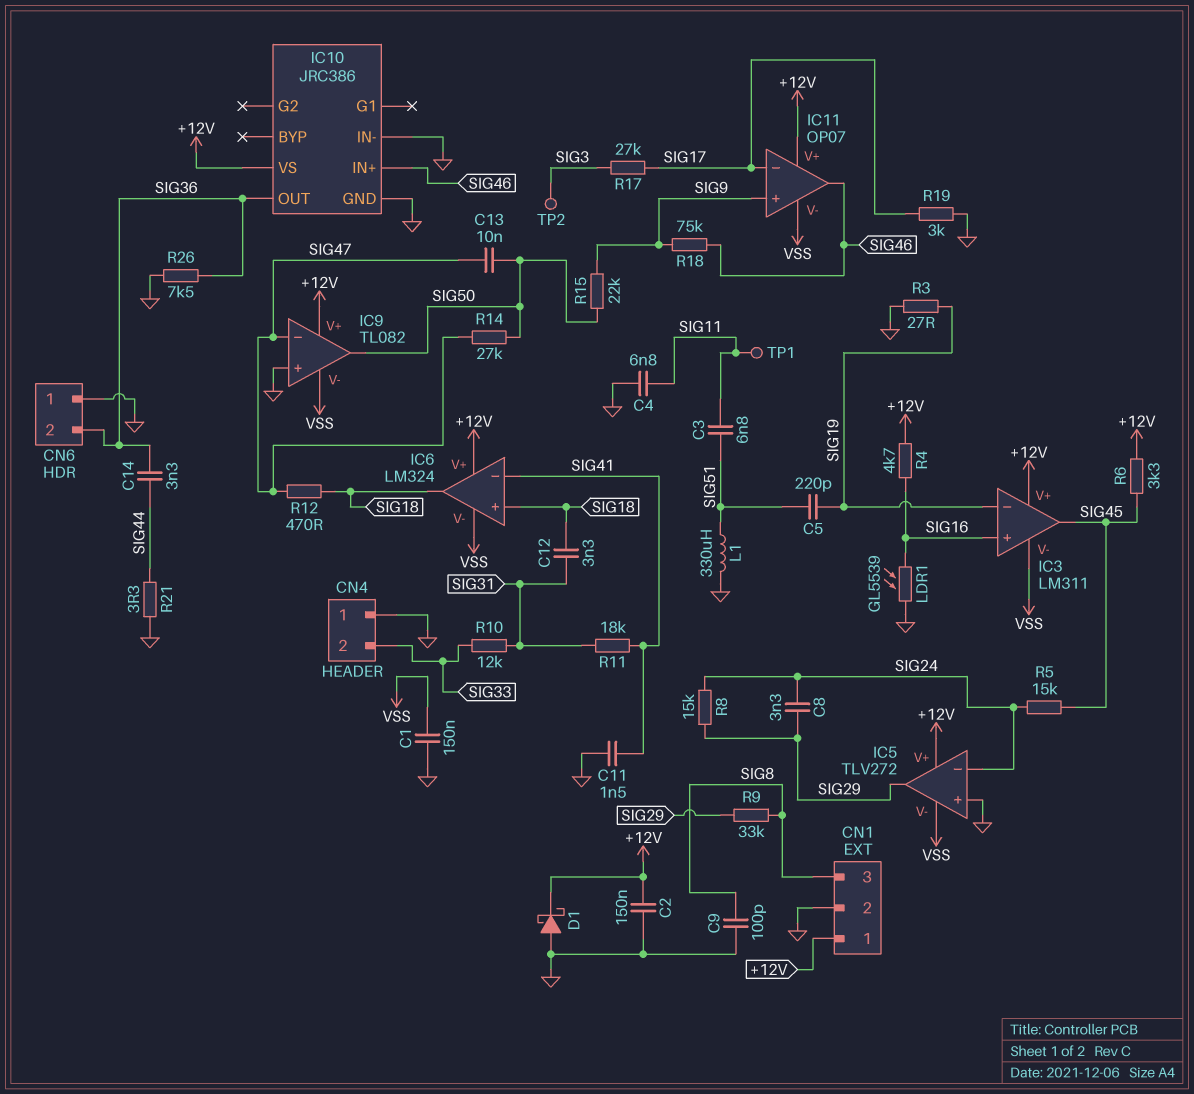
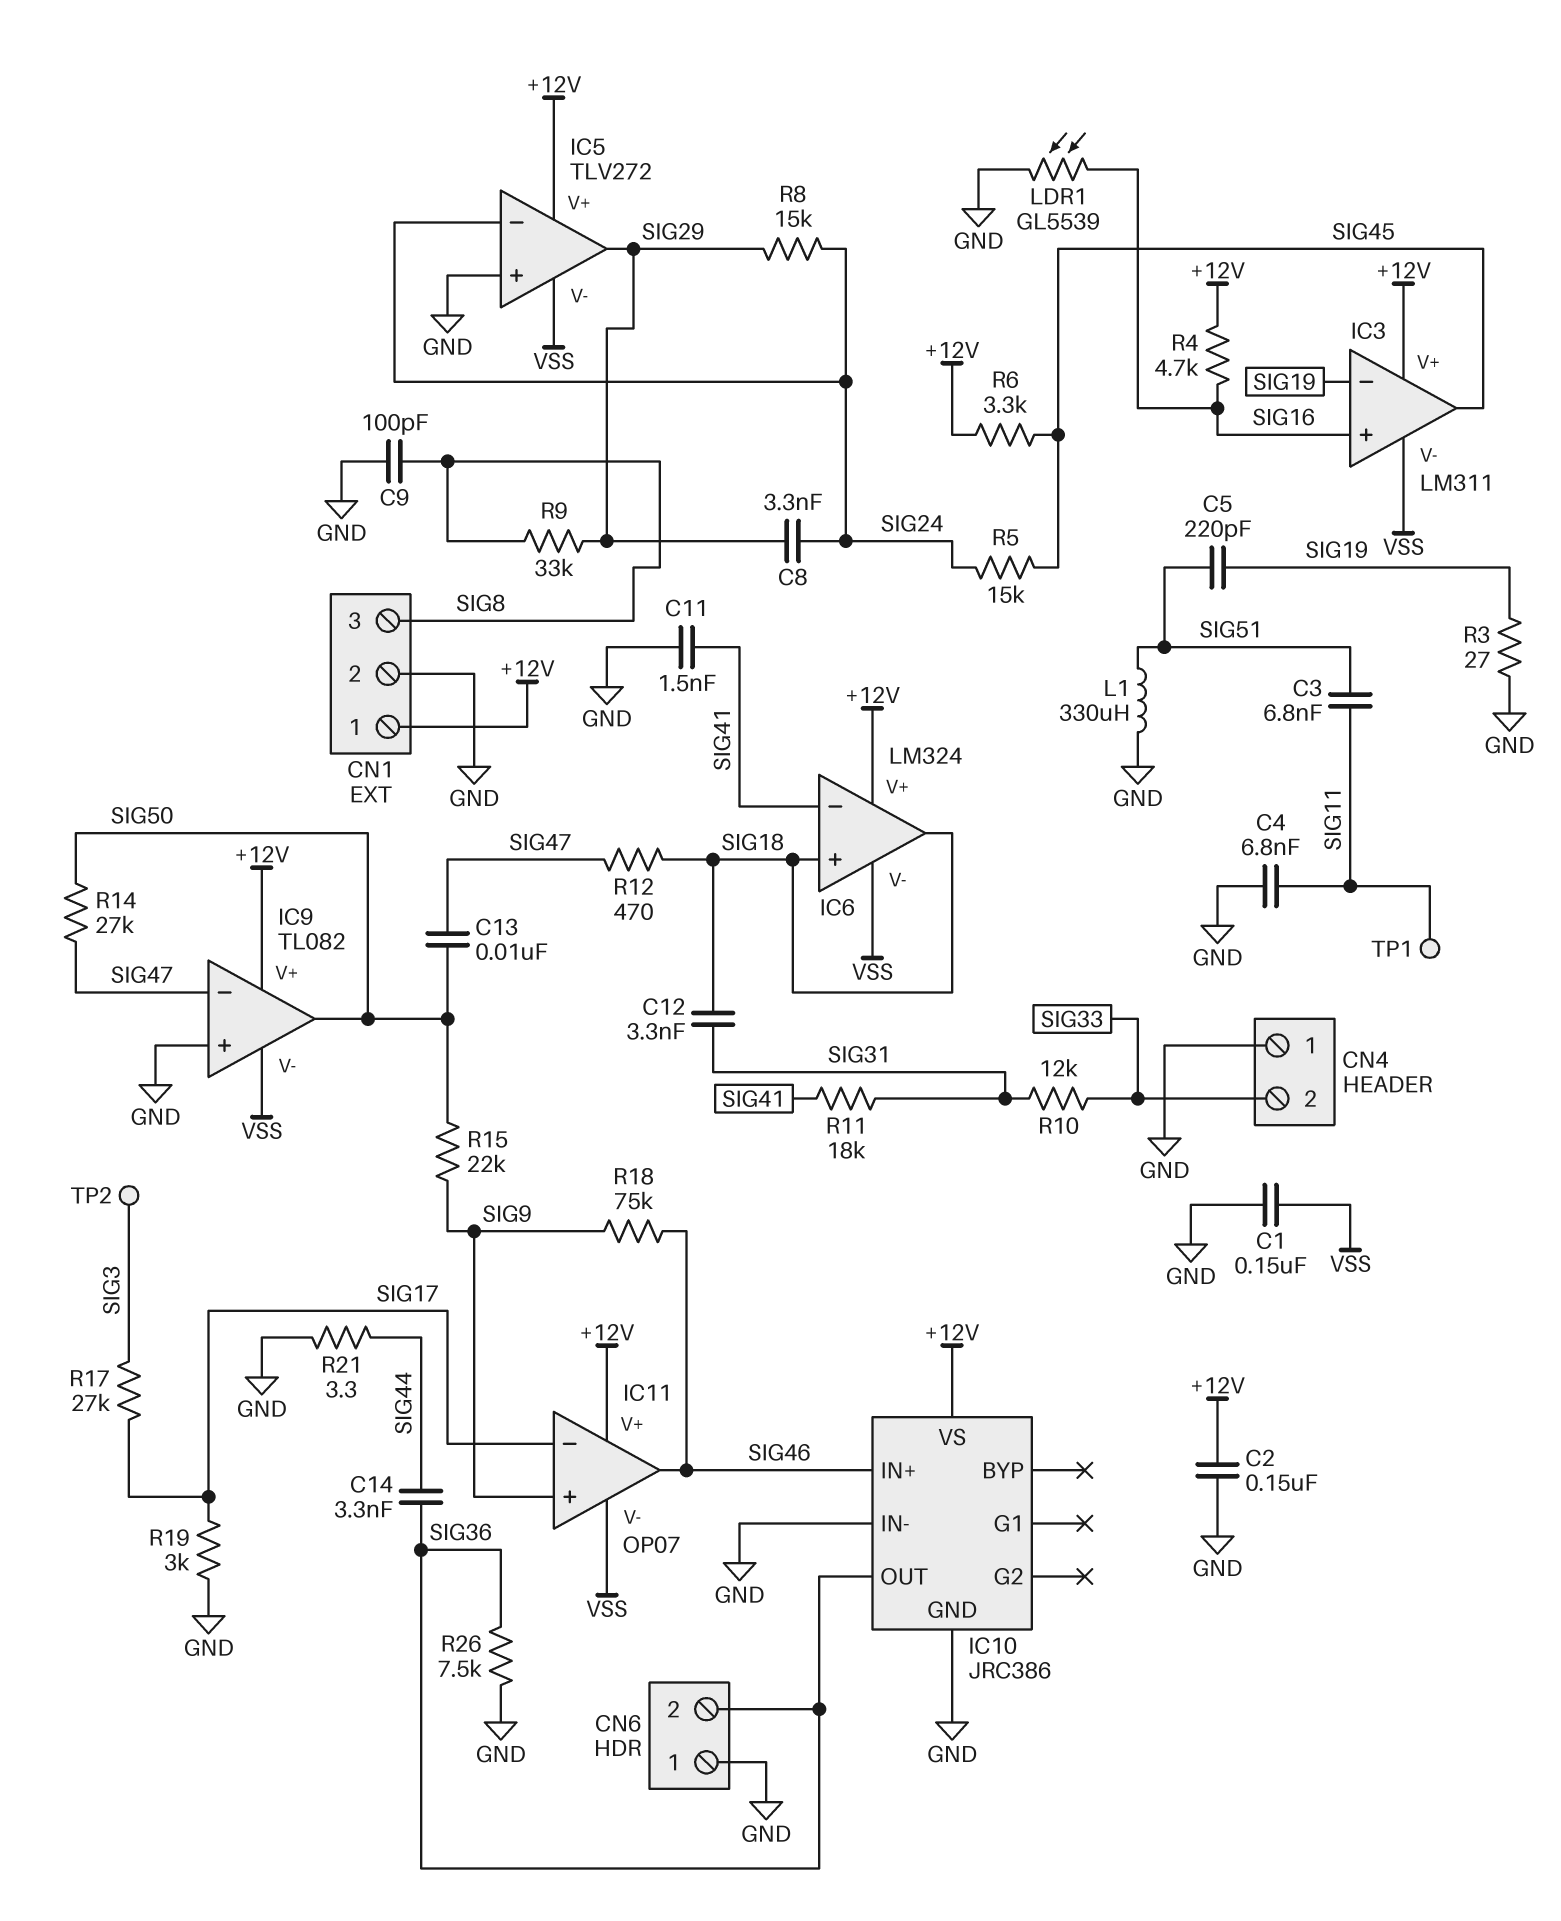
D1: schottky (A GND, K +12V) -> none

